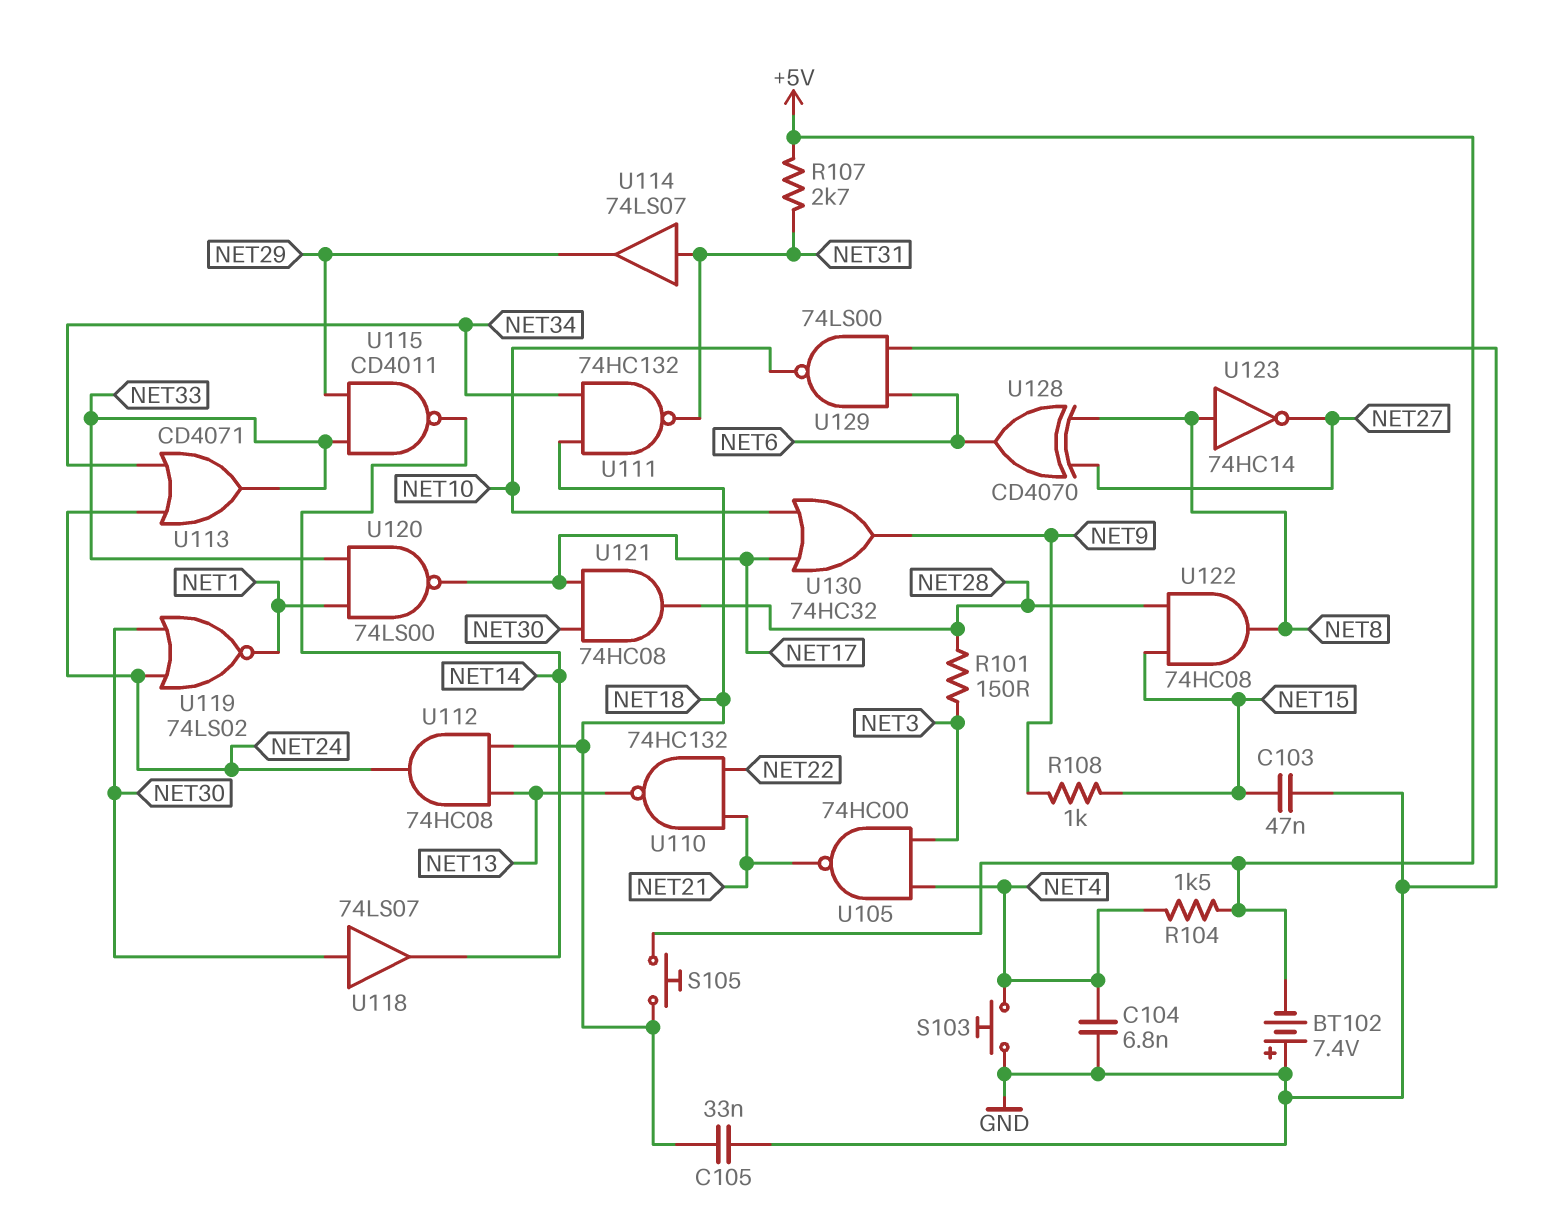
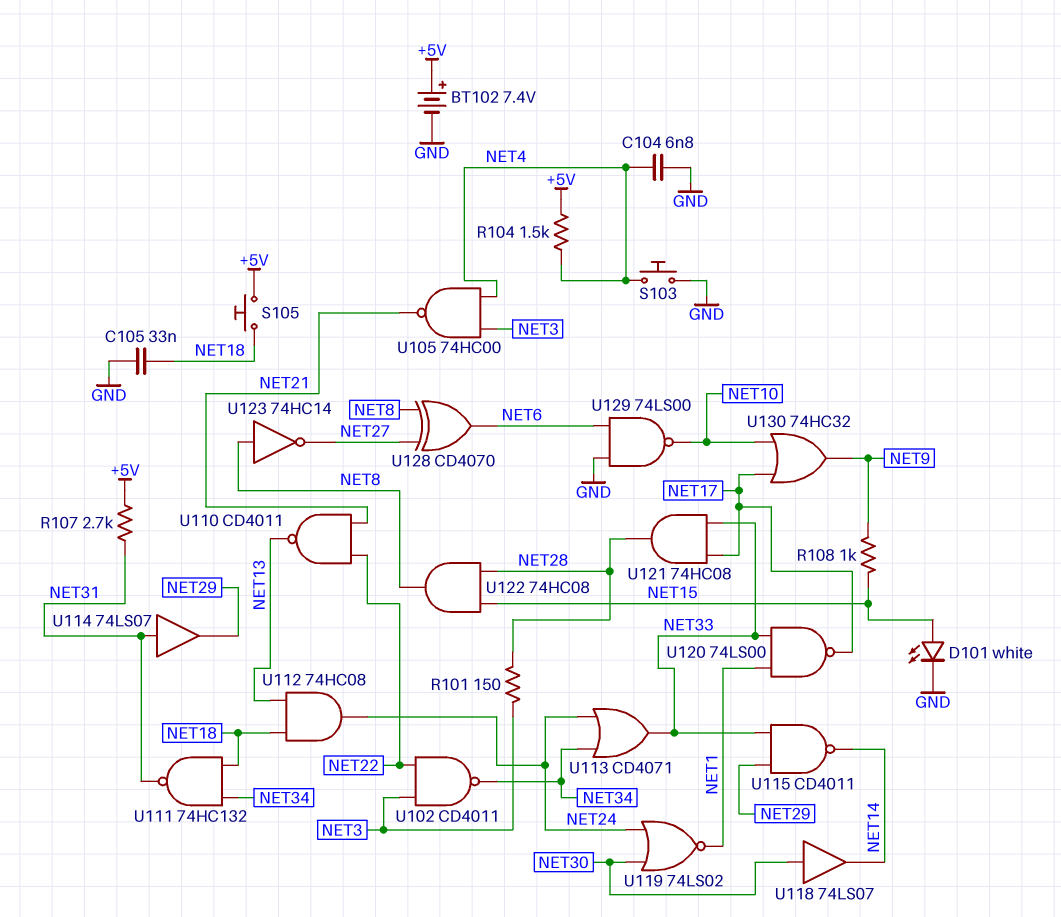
BT102: 7.4V (plus GND, minus +5V) -> 7.4V (plus +5V, minus GND)
C103: 47nF (GND, NET15) -> none
D101: none -> LED white (A NET15, K GND)
U102: none -> NAND CD4011 (in NET3, in NET22, out NET34)
U110: NAND 74HC132 (in NET21, in NET22, out NET13) -> NAND CD4011 (in NET21, in NET22, out NET13)
U121: AND 74HC08 (in NET17, in NET30, out NET28) -> AND 74HC08 (in NET17, in NET33, out NET28)

